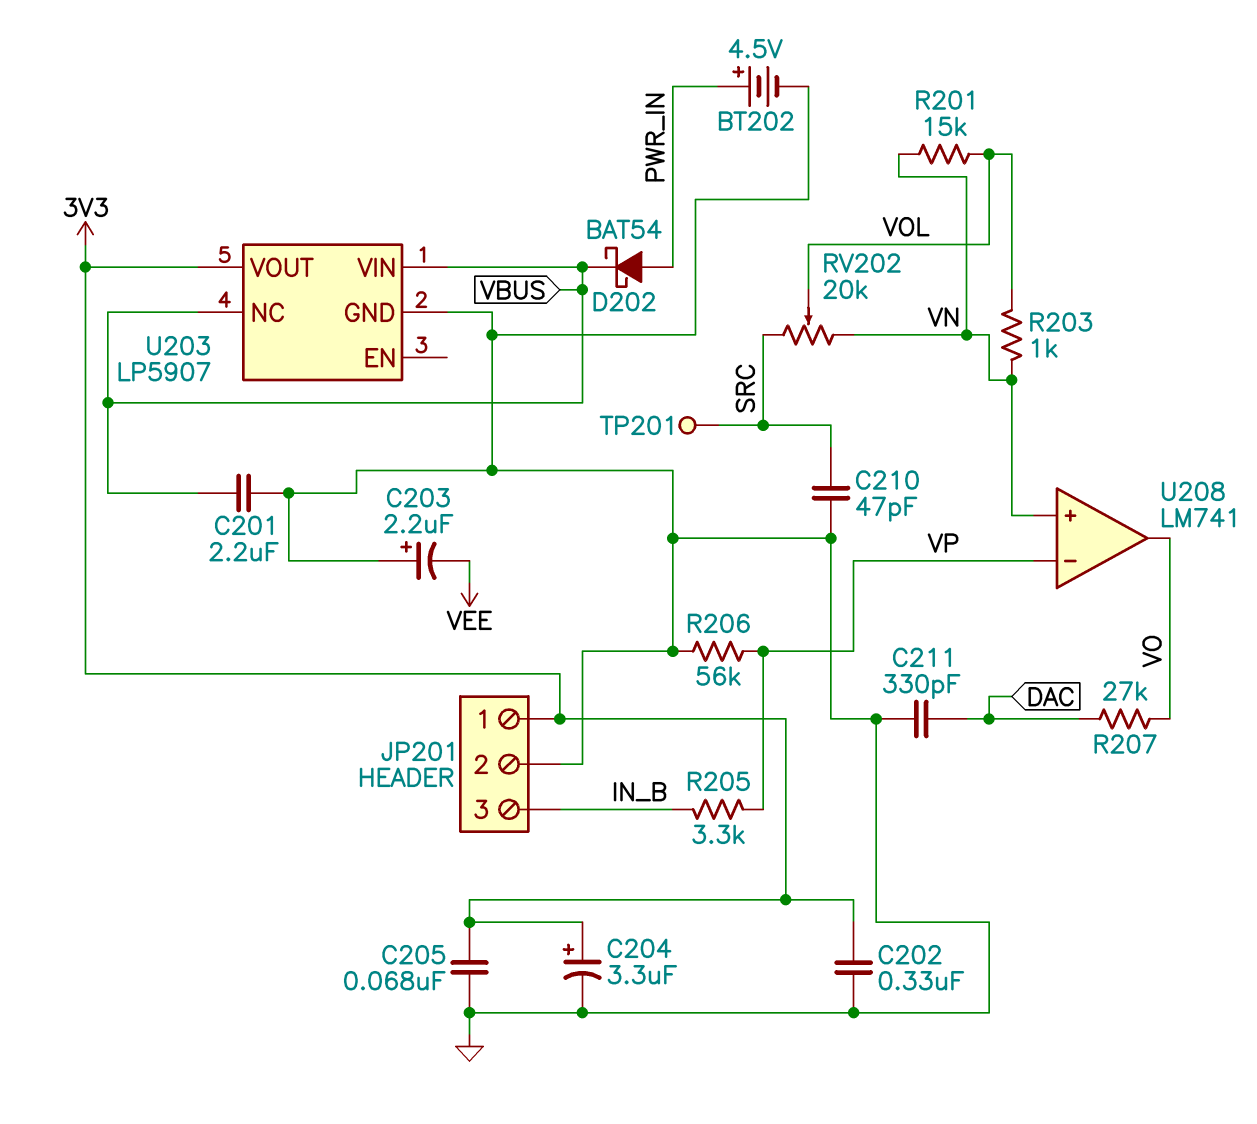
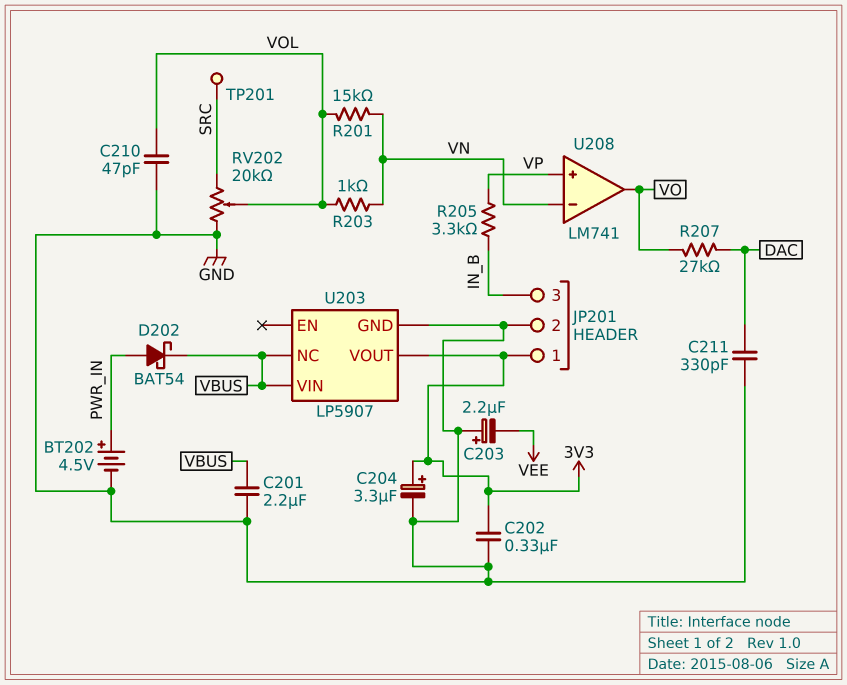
C205: 68nF (3V3, GND) -> none
C210: 47pF (GND, SRC) -> 47pF (GND, VOL)
R206: 56k (GND, VP) -> none
RV202: 20k (SRC, VN, wiper VOL) -> 20k (GND, SRC, wiper VOL)
U208 pin in+: VN -> VP
U208 pin in-: VP -> VN

